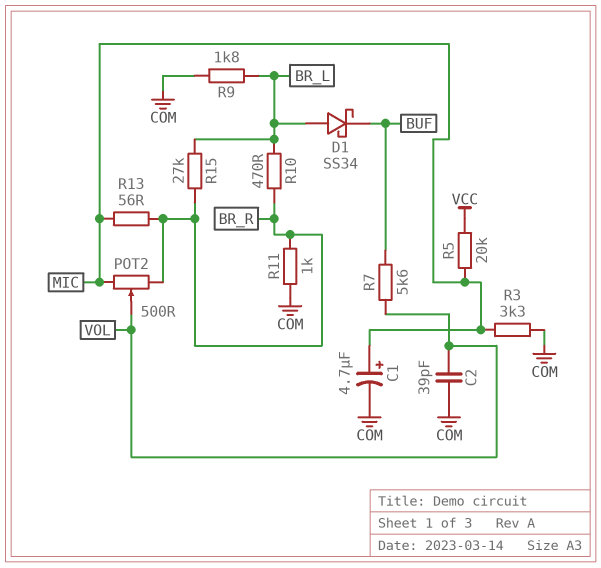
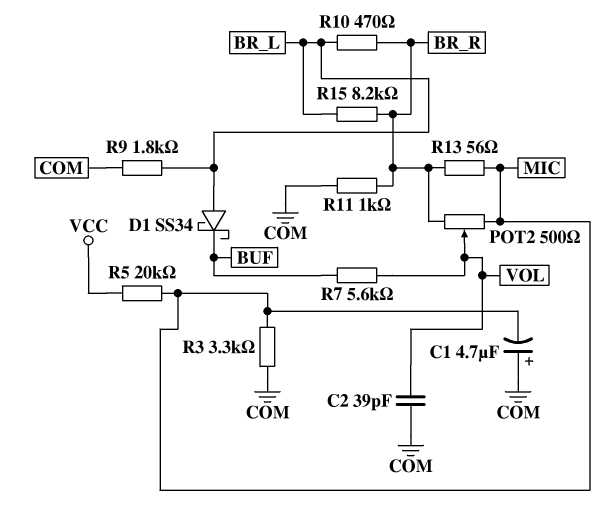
C1: 4.7uF (plus MIC, minus COM) -> 4.7uF (plus COM, minus MIC)
R15: 27k (BR_L, BR_R) -> 8.2k (BR_L, BR_R)

